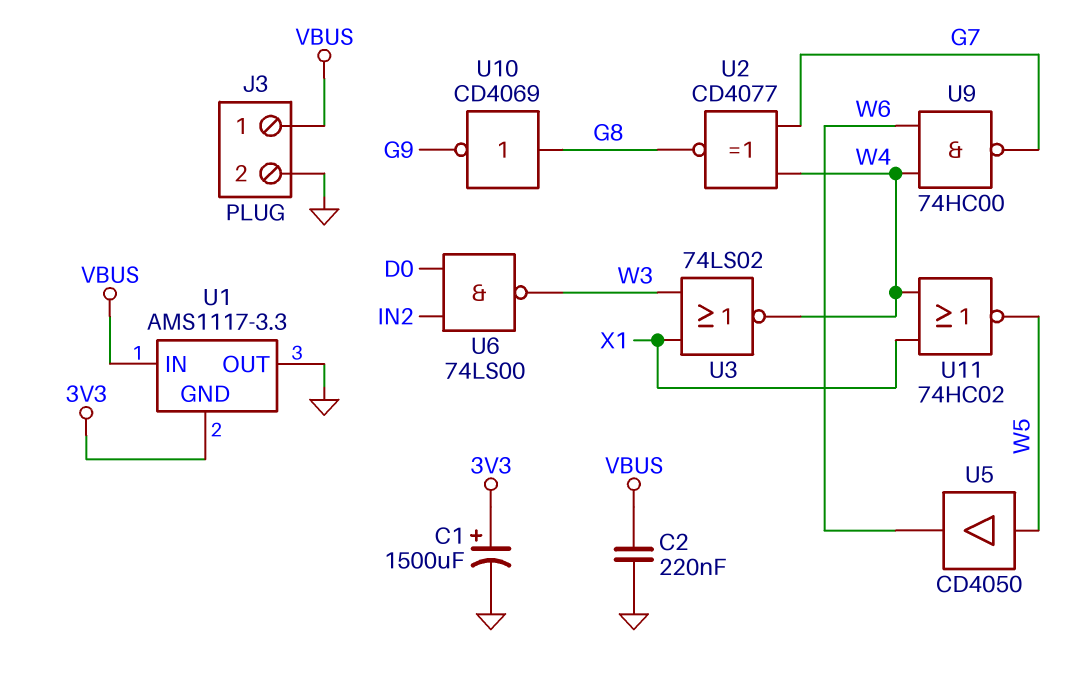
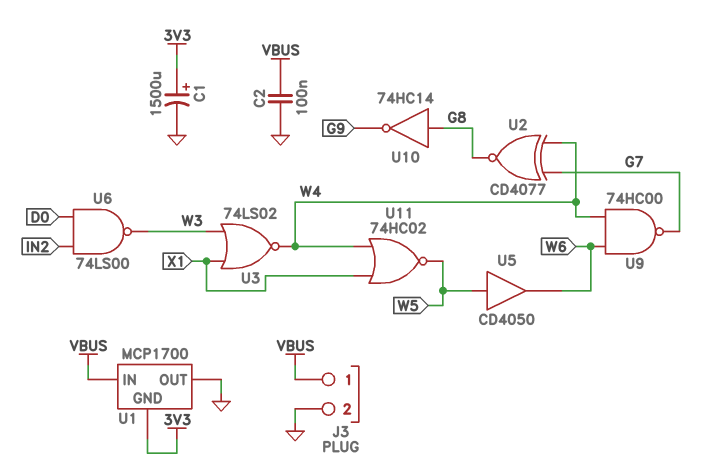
C2: 220nF (GND, VBUS) -> 100nF (GND, VBUS)
U1: AMS1117-3.3 -> MCP1700
U10: NOT CD4069 (in G8, out G9) -> NOT 74HC14 (in G8, out G9)

